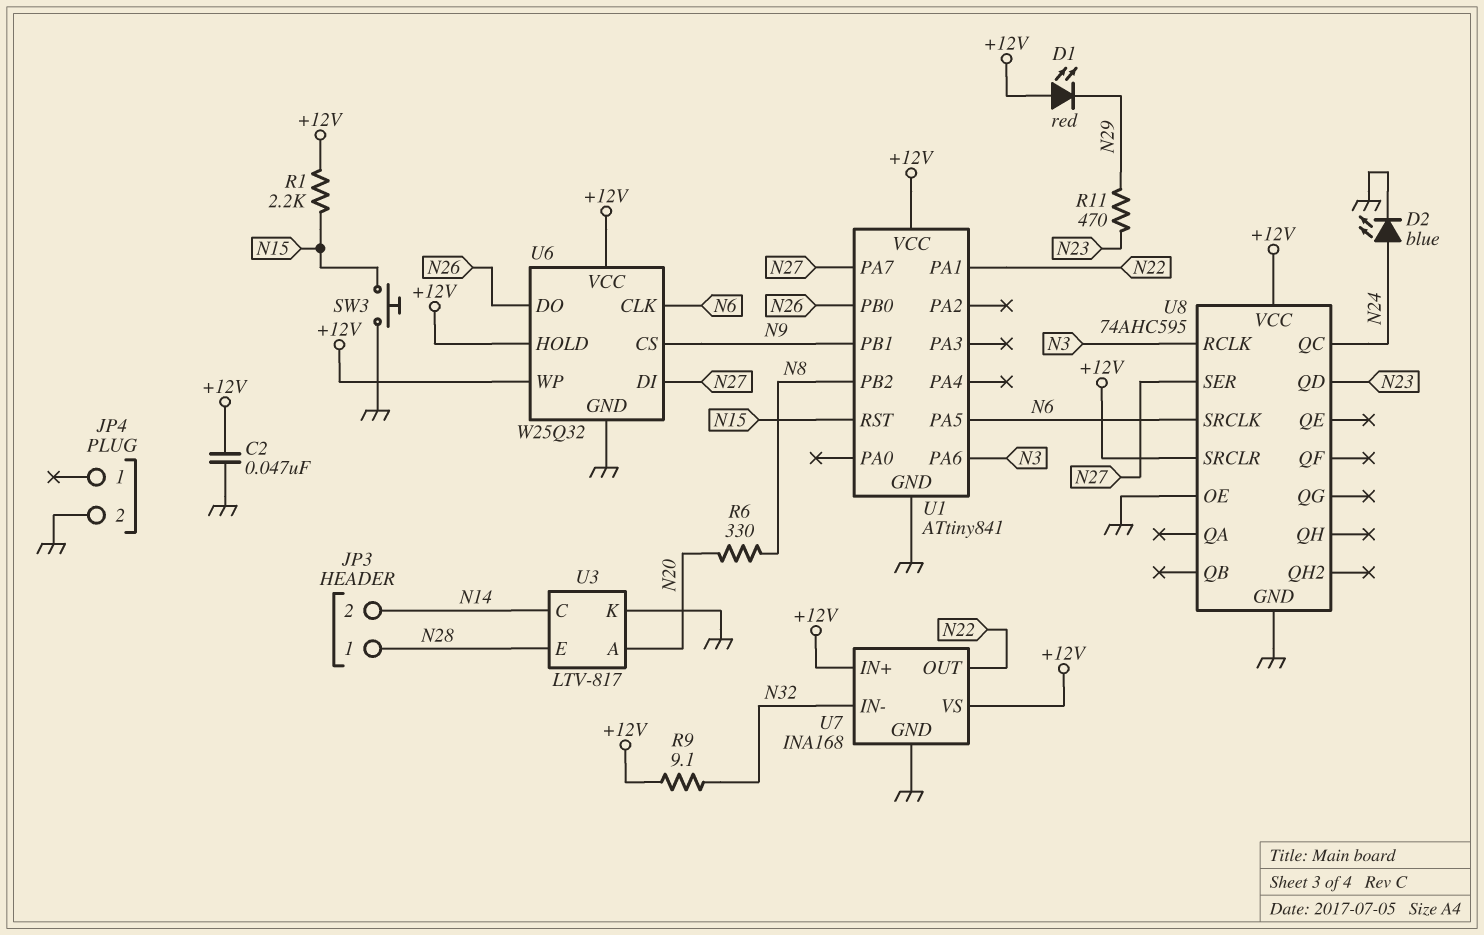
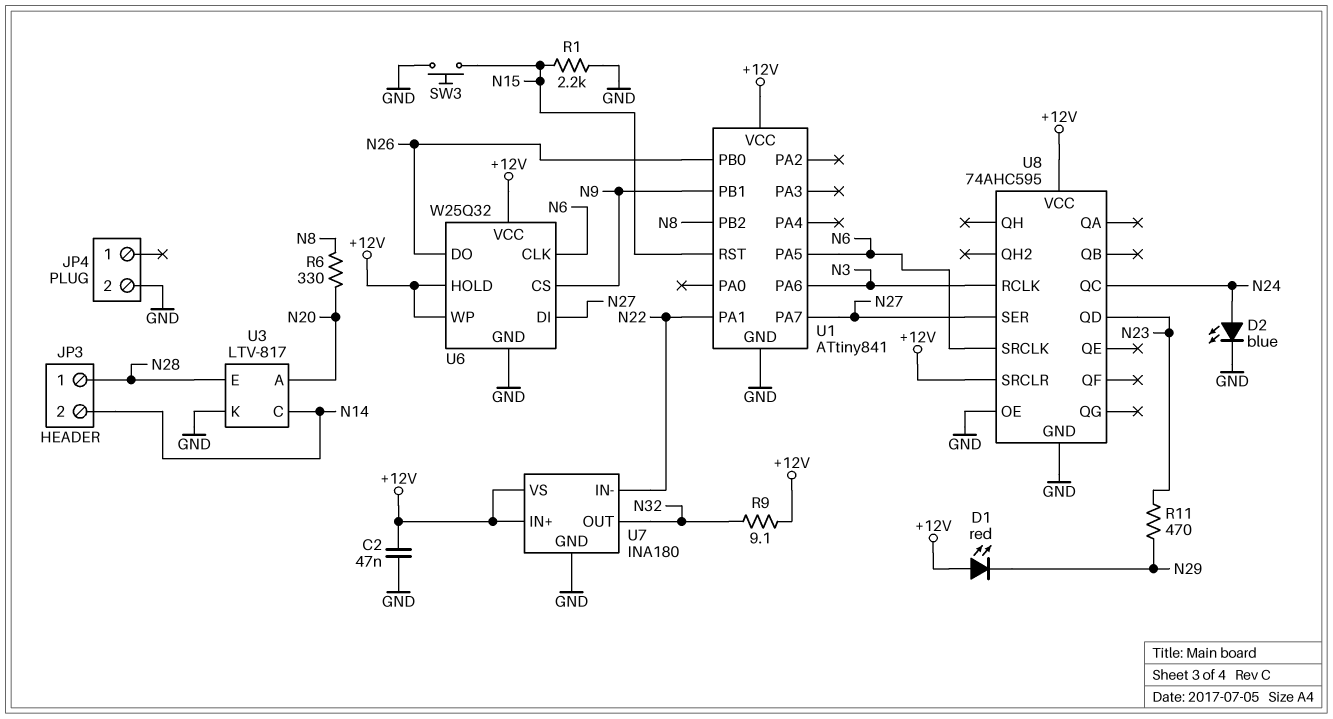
R1: 2.2k (+12V, N15) -> 2.2k (GND, N15)
U7: INA168 -> INA180
U7 pin IN-: N32 -> N22
U7 pin OUT: N22 -> N32

